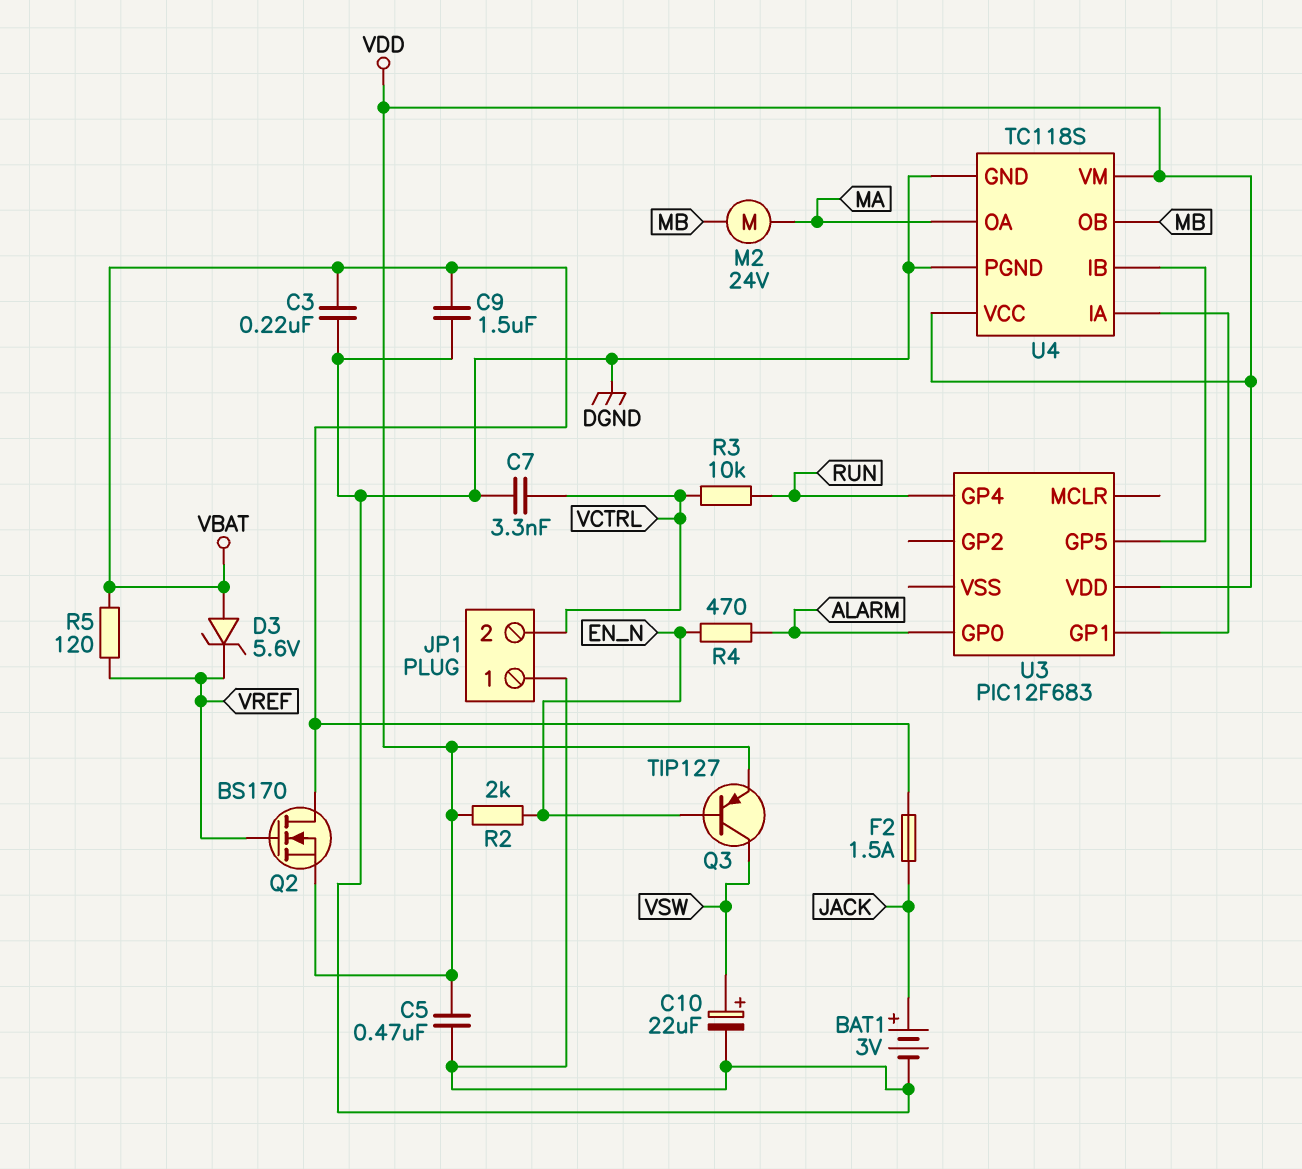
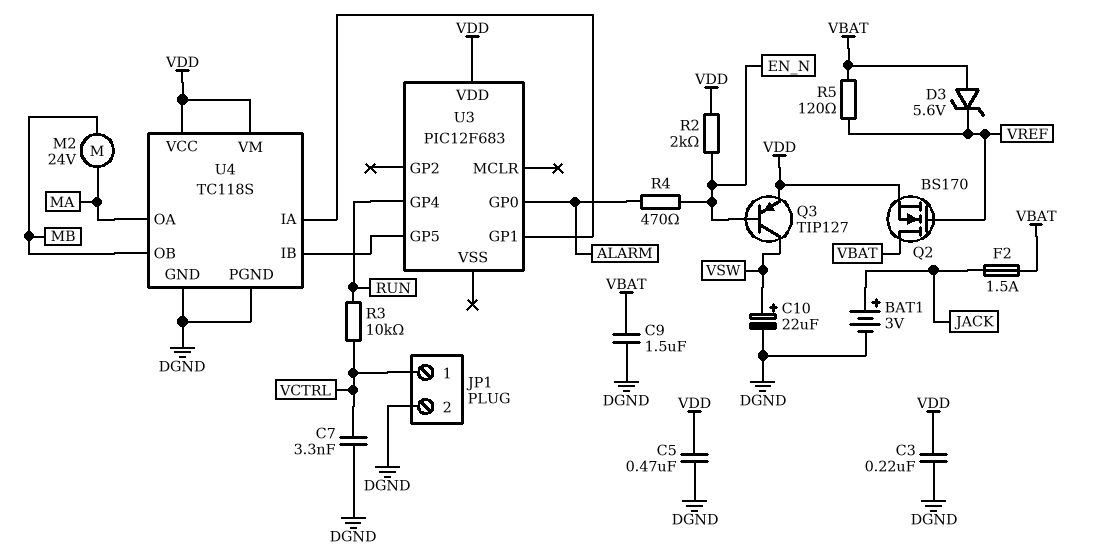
C3: 220nF (DGND, VBAT) -> 220nF (DGND, VDD)
JP1 pin 1: DGND -> VCTRL
JP1 pin 2: VCTRL -> DGND

